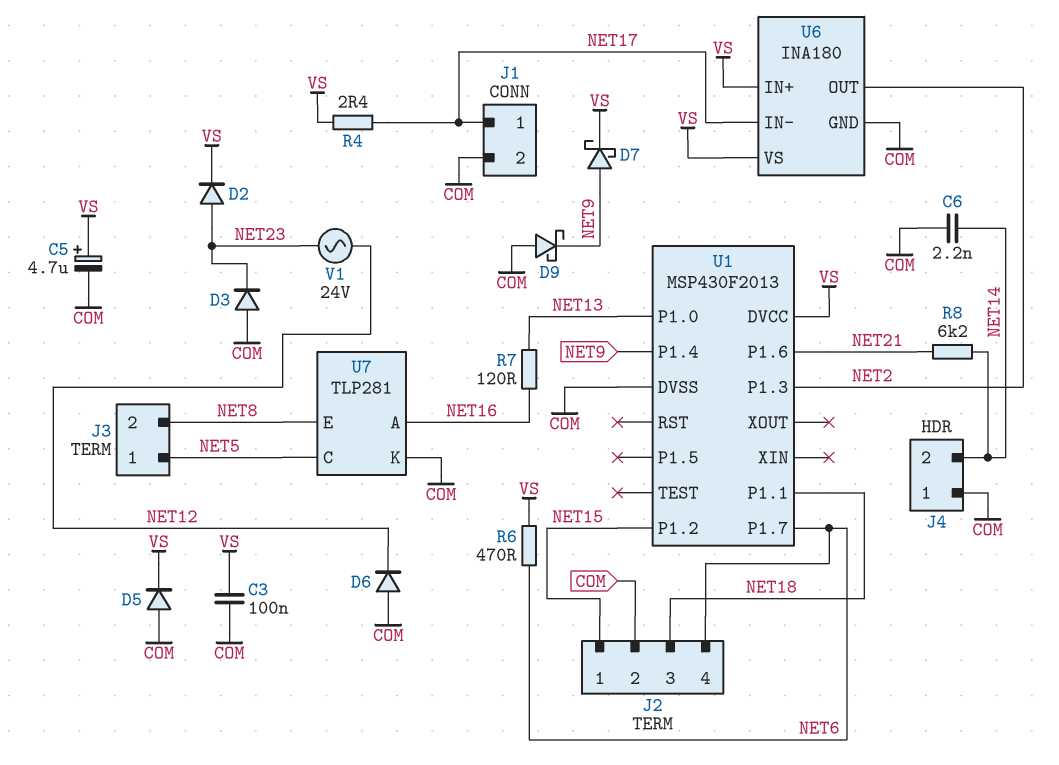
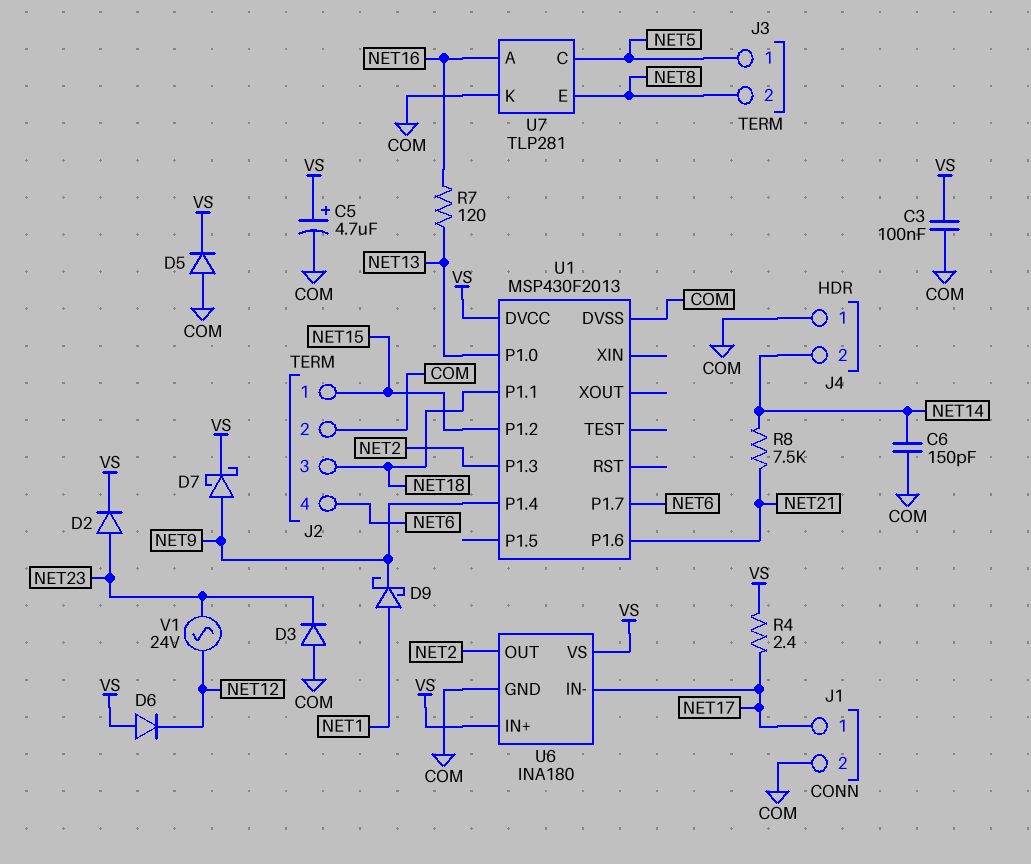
C6: 2.2nF (COM, NET14) -> 150pF (COM, NET14)
D6: diode (A COM, K NET12) -> diode (A VS, K NET12)
D9: schottky (A COM, K NET9) -> schottky (A NET1, K NET9)
R6: 470 (NET6, VS) -> none
R8: 6.2k (NET14, NET21) -> 7.5k (NET14, NET21)

